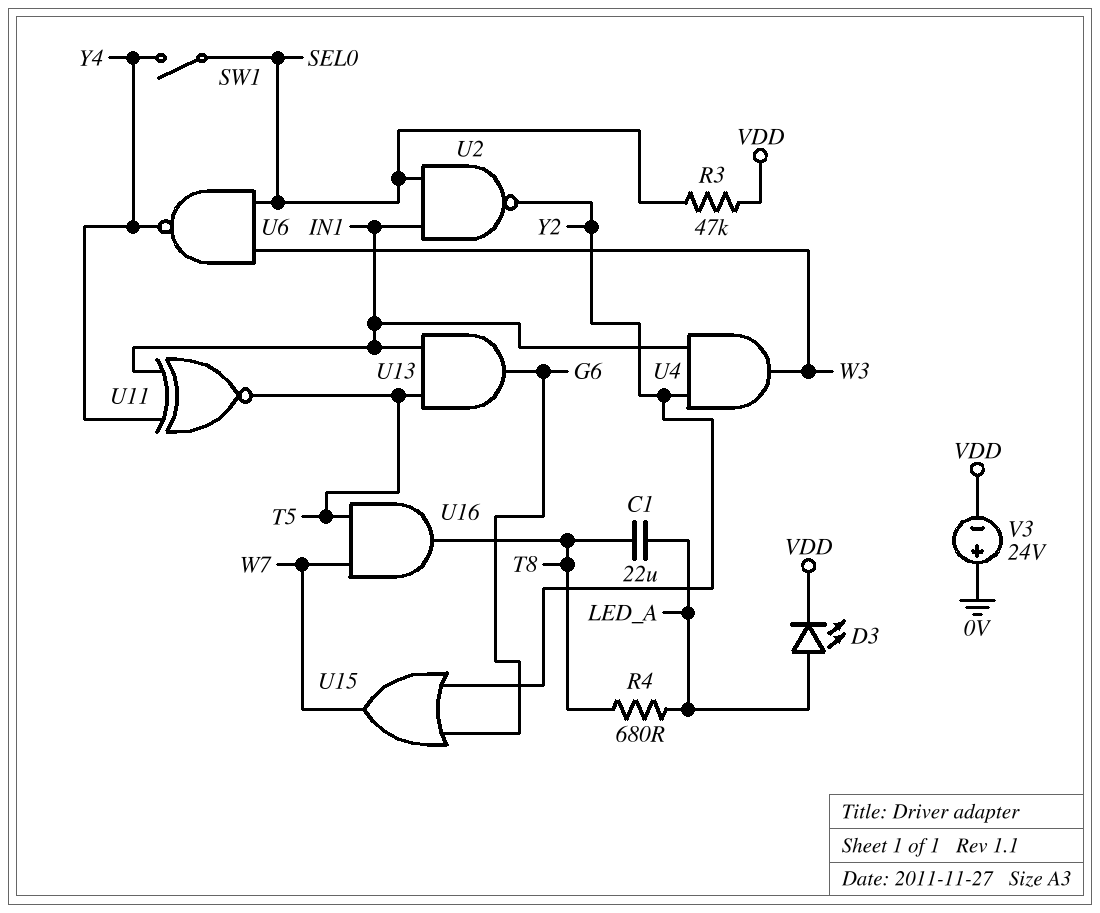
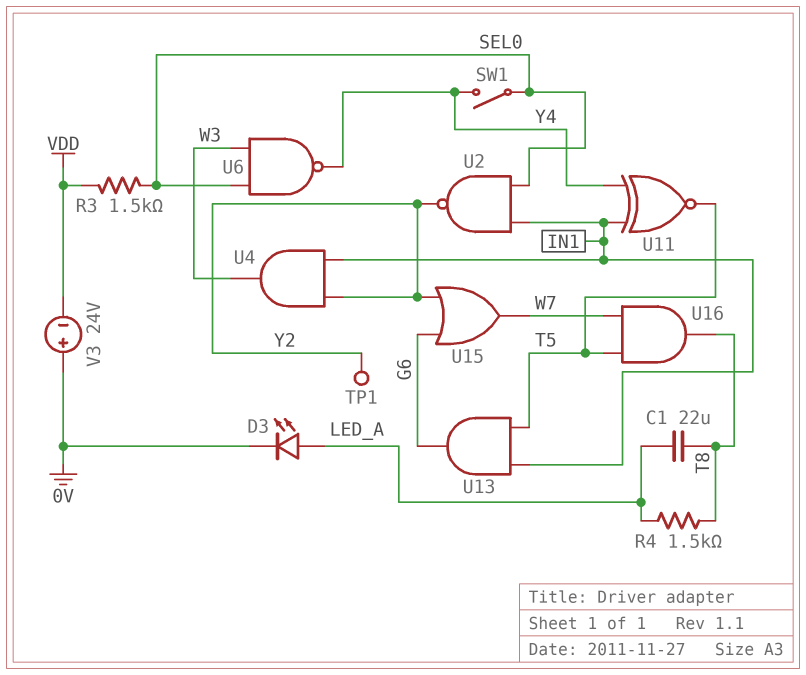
D3: LED (A LED_A, K VDD) -> LED (A LED_A, K 0V)
R3: 47k (SEL0, VDD) -> 1.5k (SEL0, VDD)
R4: 680 (LED_A, T8) -> 1.5k (LED_A, T8)
TP1: none -> test point (Y2)

